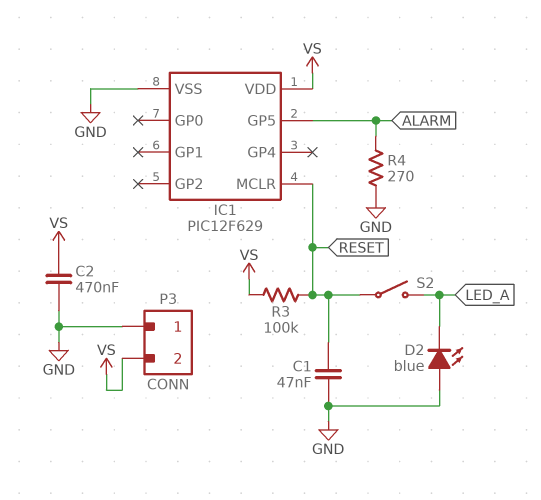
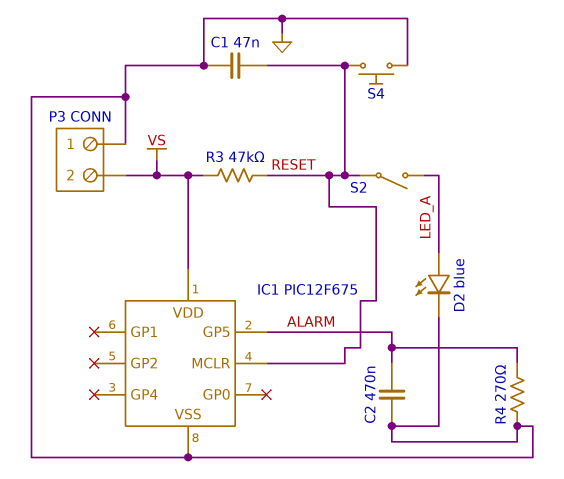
C2: 470nF (GND, VS) -> 470nF (ALARM, GND)
D2: LED blue (A GND, K LED_A) -> LED blue (A LED_A, K GND)
IC1: PIC12F629 -> PIC12F675
R3: 100k (RESET, VS) -> 47k (RESET, VS)
S4: none -> button (GND, RESET)

